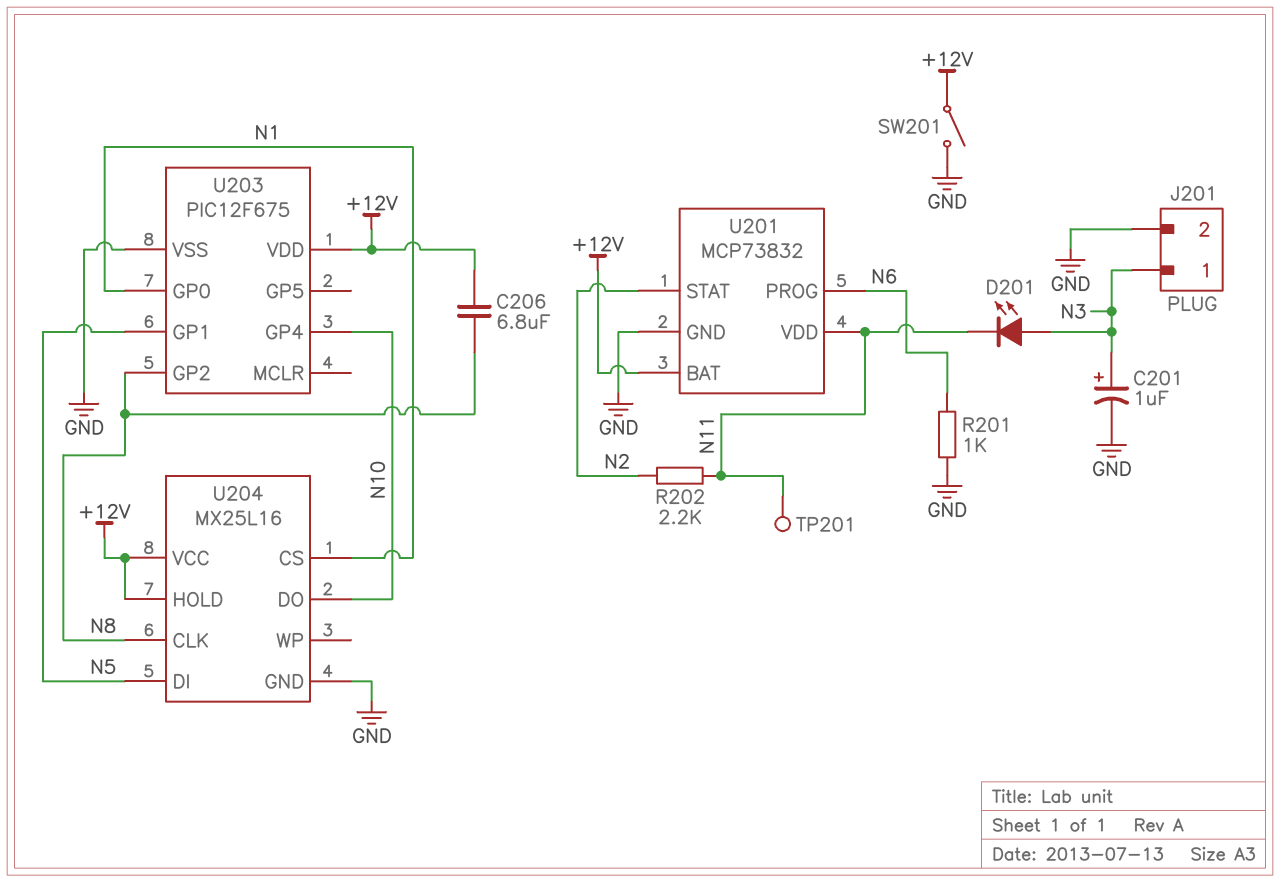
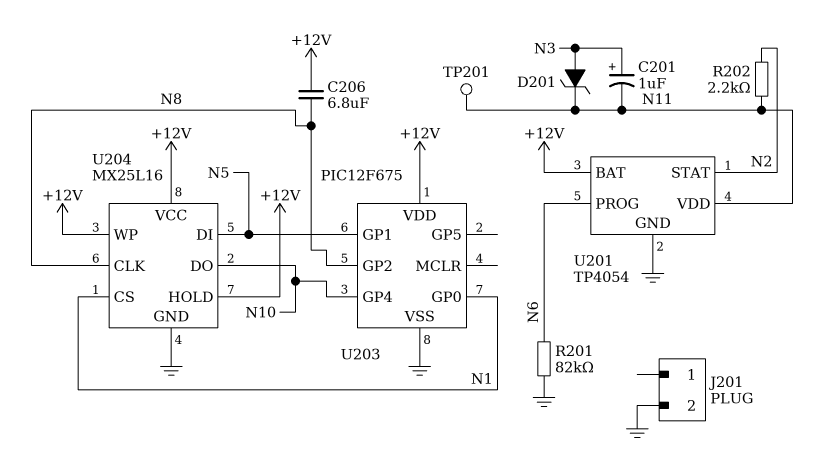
C201: 1uF (plus N3, minus GND) -> 1uF (plus N3, minus N11)
D201: LED (A N3, K N11) -> zener (A N3, K N11)
J201 pin 1: N3 -> none
R201: 1k (GND, N6) -> 82k (GND, N6)
SW201: switch (+12V, GND) -> none
U201: MCP73832 -> TP4054
U204 pin WP: none -> +12V

